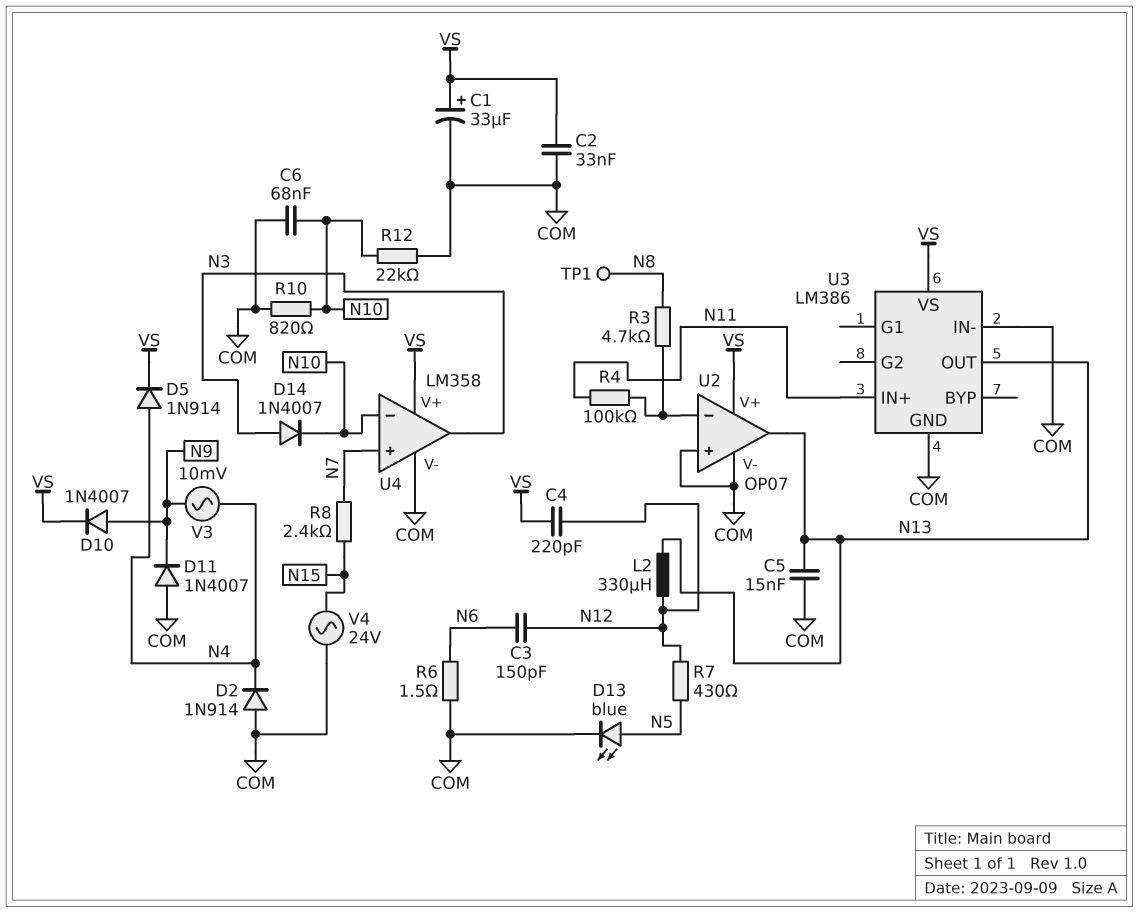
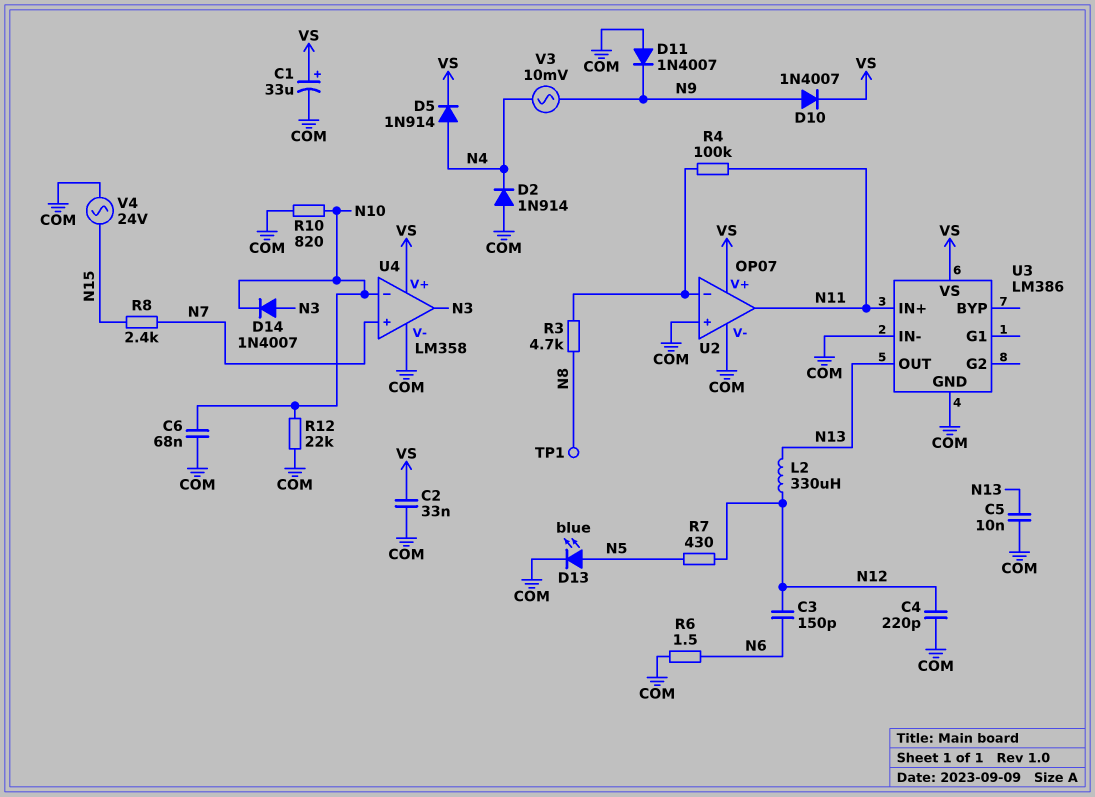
C4: 220pF (N12, VS) -> 220pF (COM, N12)
C5: 15nF (COM, N13) -> 10nF (COM, N13)
U2 pin out: N13 -> N11

